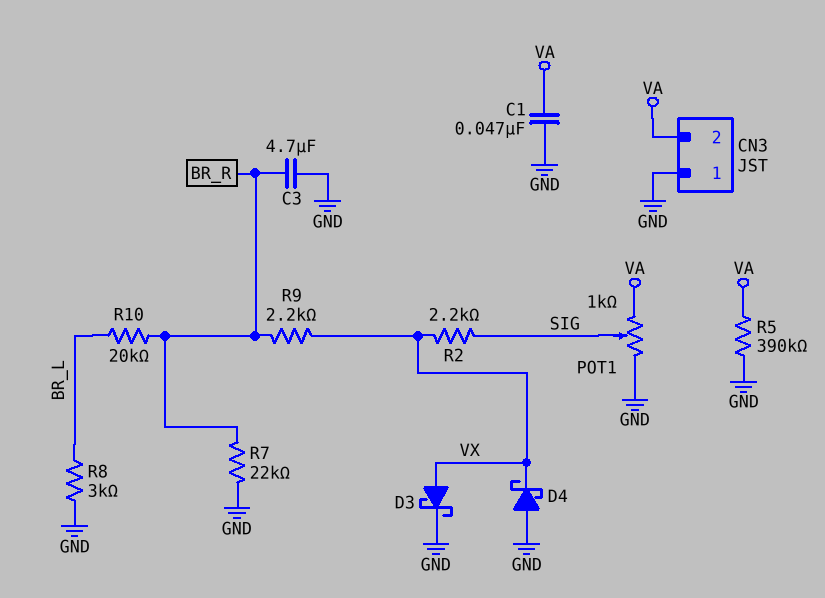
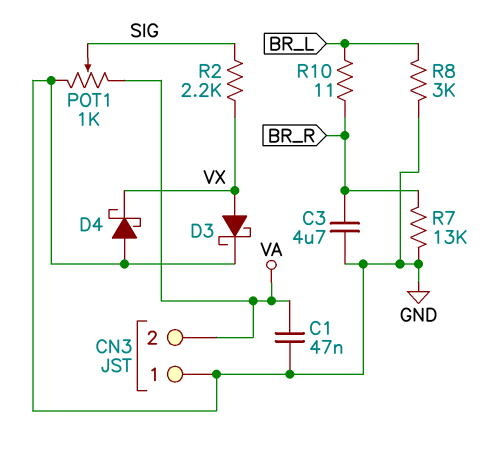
R5: 390k (GND, VA) -> none
R7: 22k (BR_R, GND) -> 13k (BR_R, GND)
R9: 2.2k (BR_R, VX) -> none
R10: 20k (BR_L, BR_R) -> 11 (BR_L, BR_R)

